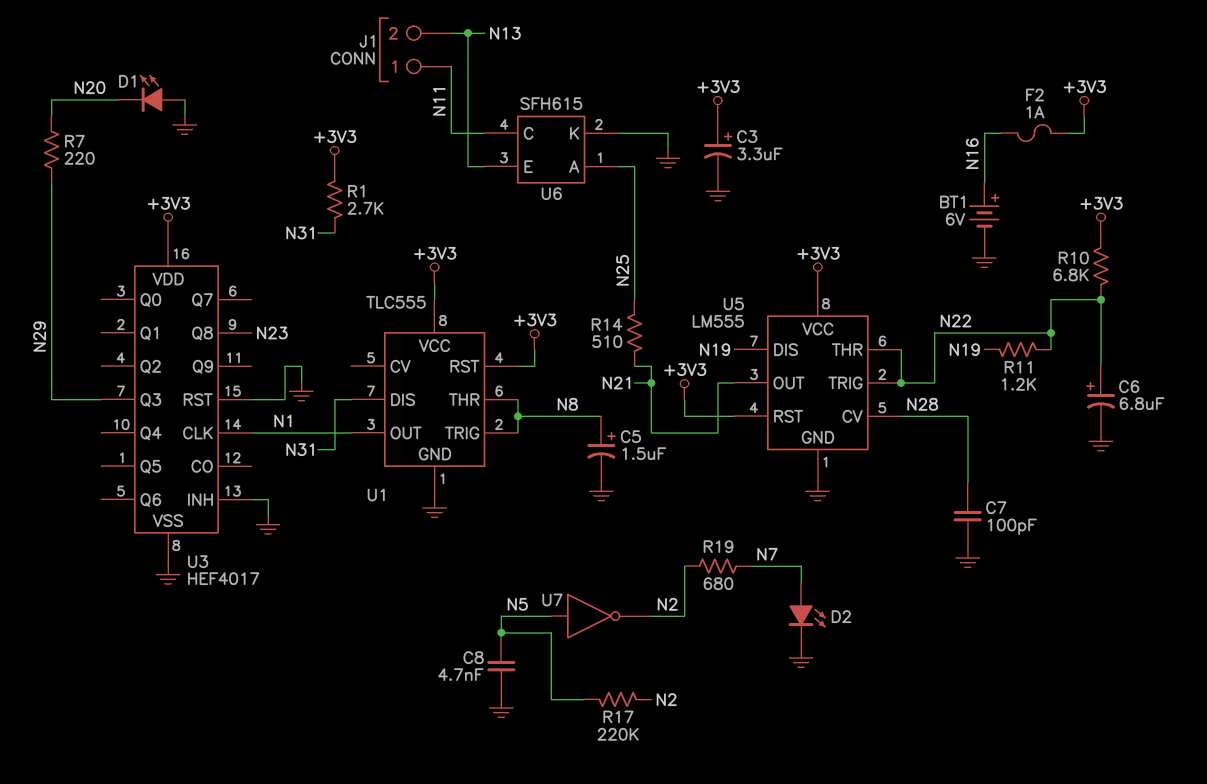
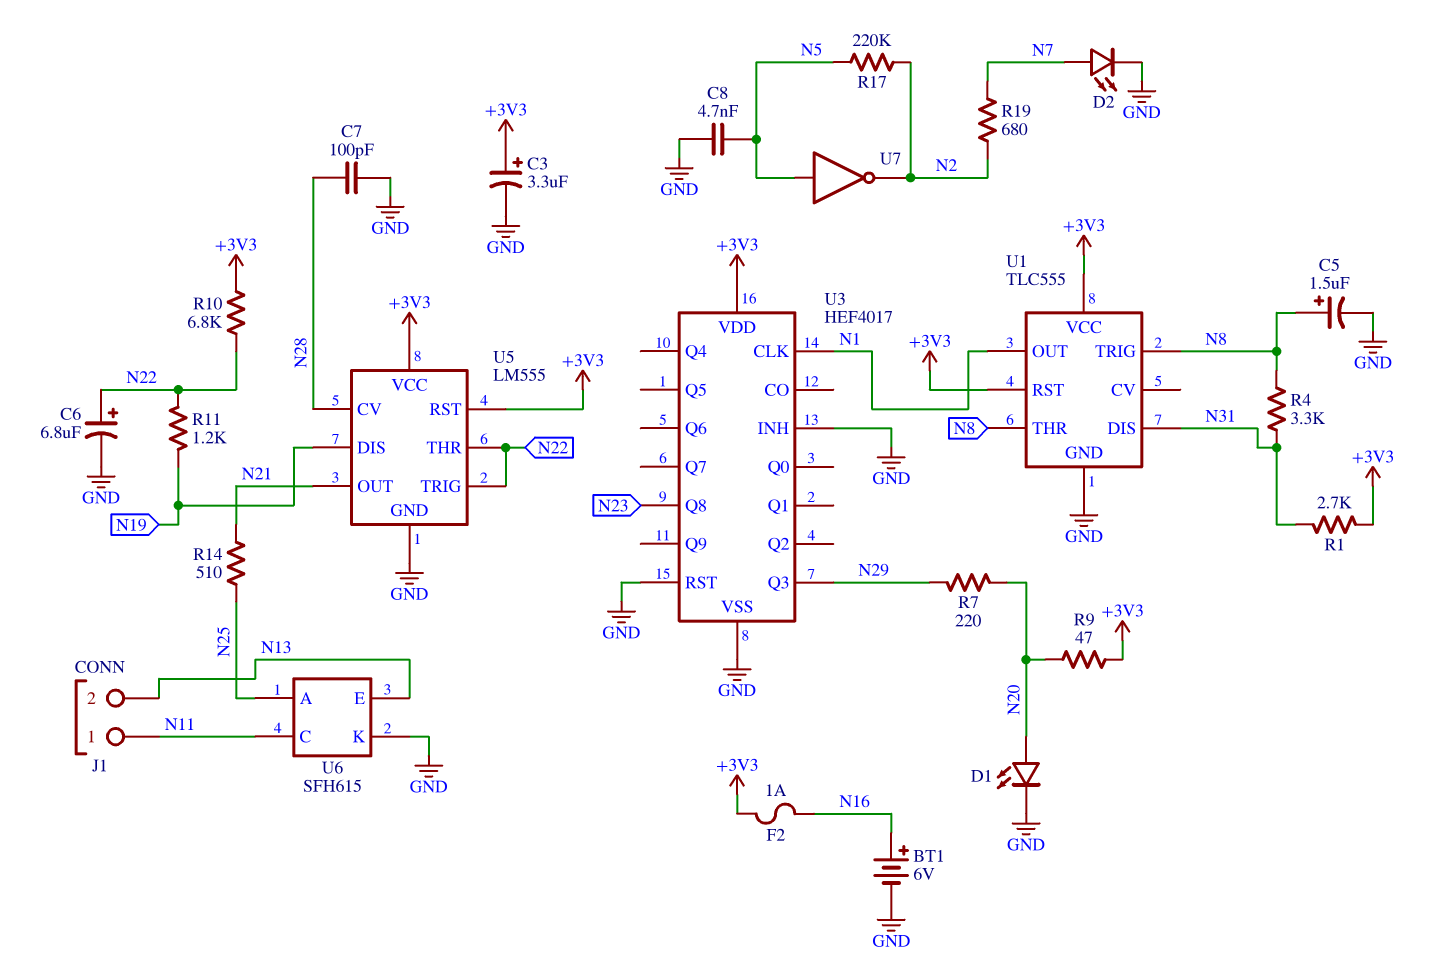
D1: LED (A GND, K N20) -> LED (A N20, K GND)
R4: none -> 3.3k (N8, N31)
R9: none -> 47 (+3V3, N20)

